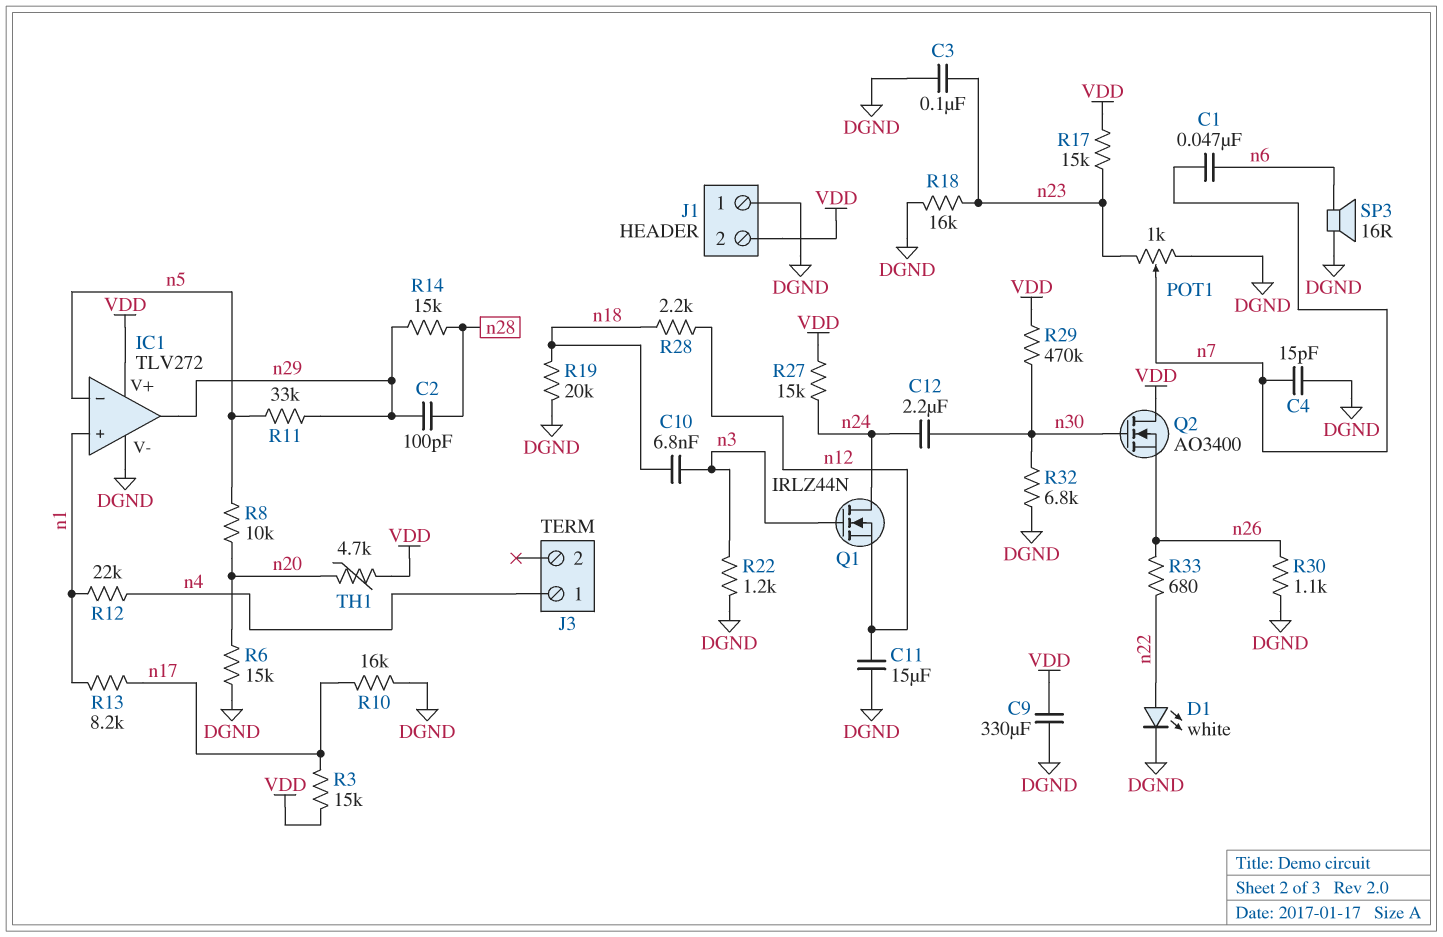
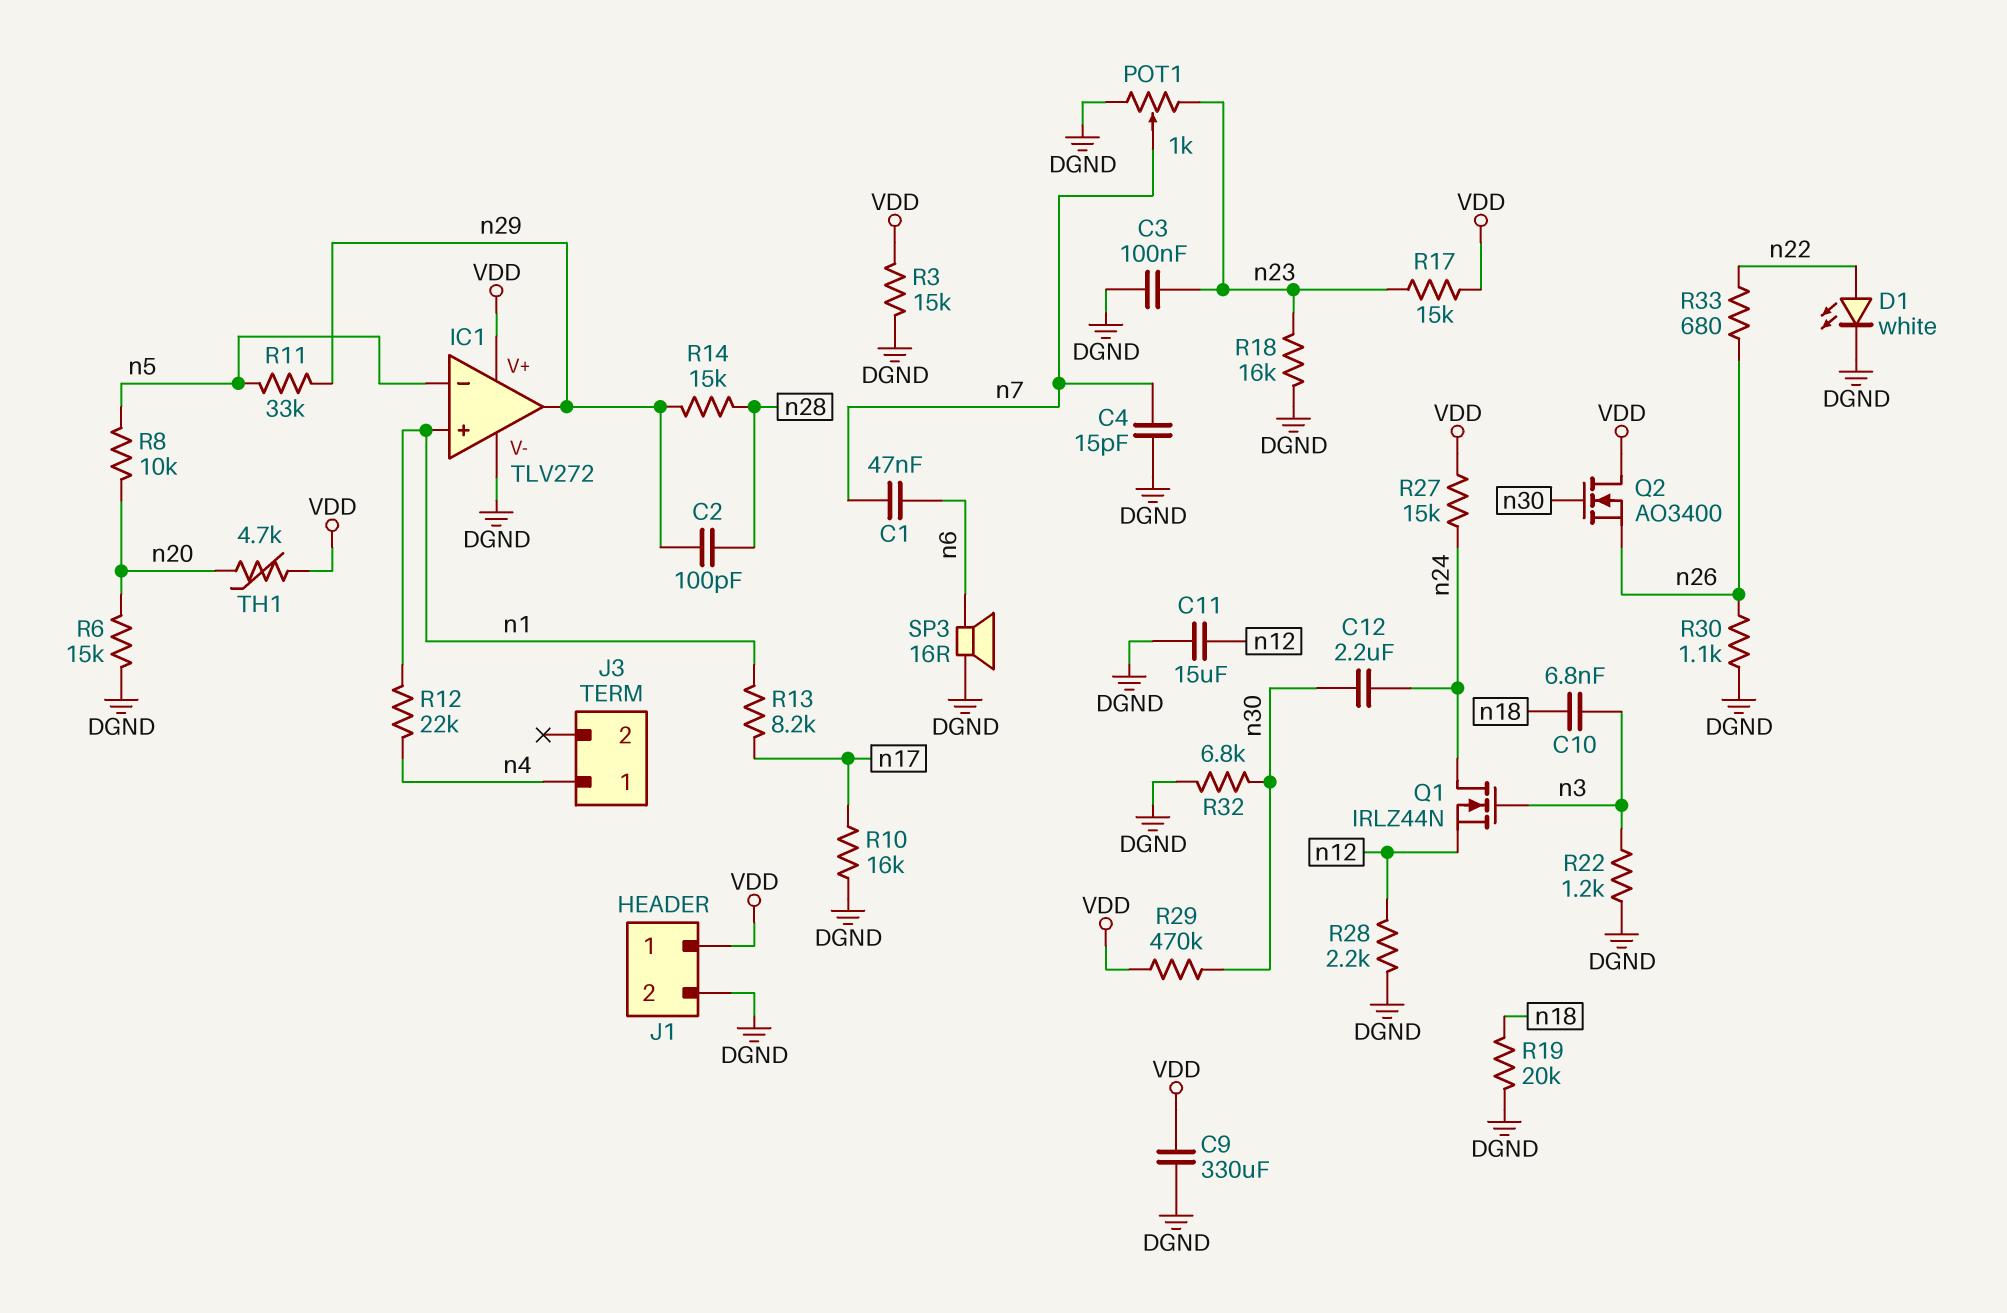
J1 pin 1: DGND -> VDD
J1 pin 2: VDD -> DGND
R3: 15k (VDD, n17) -> 15k (DGND, VDD)
R28: 2.2k (n12, n18) -> 2.2k (DGND, n12)

